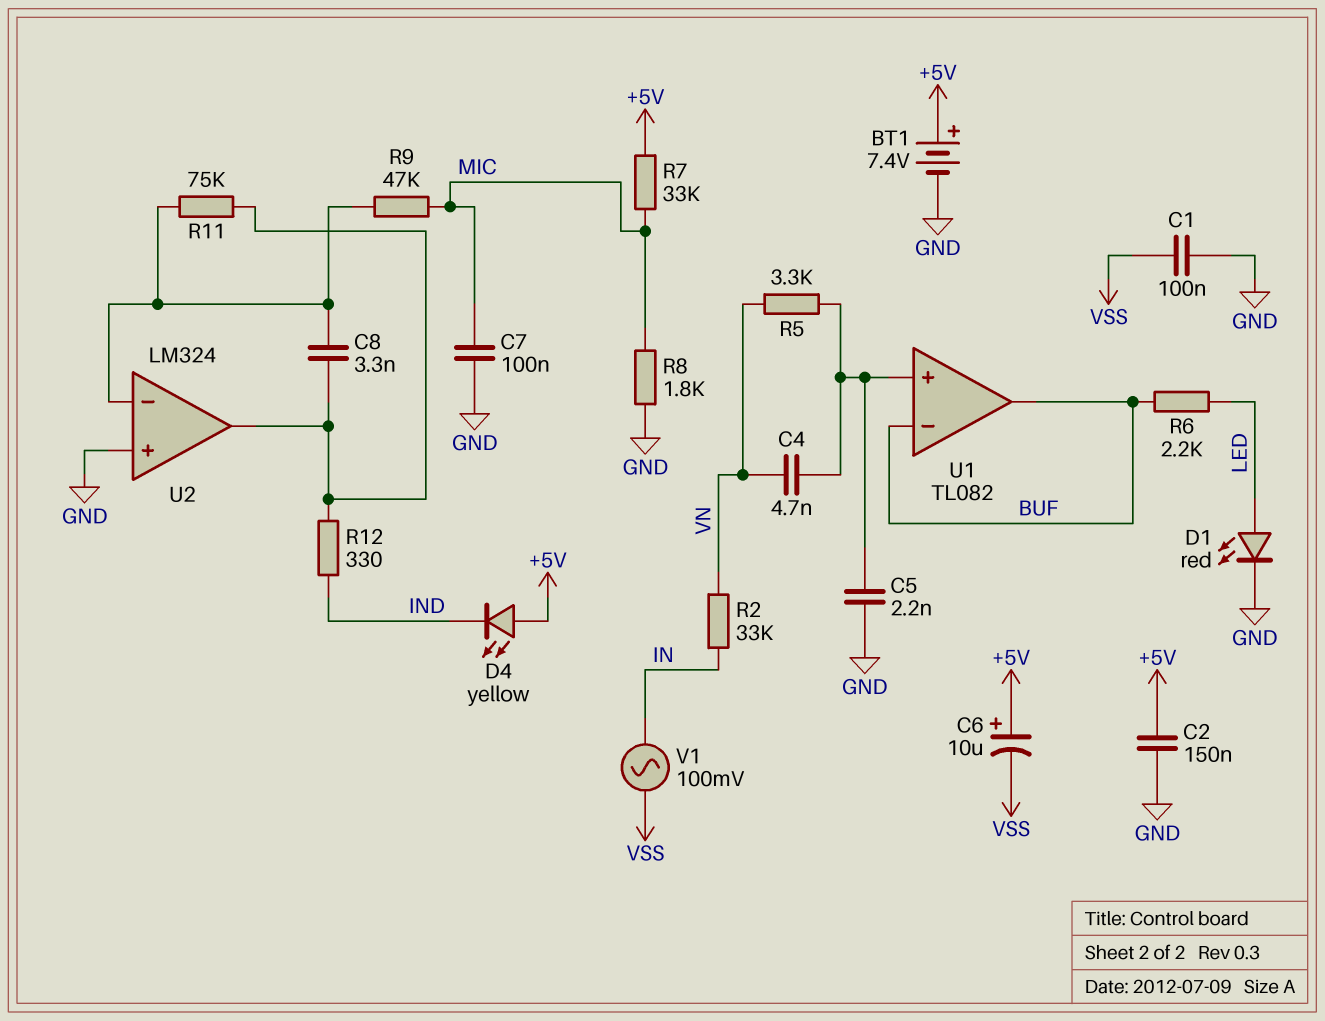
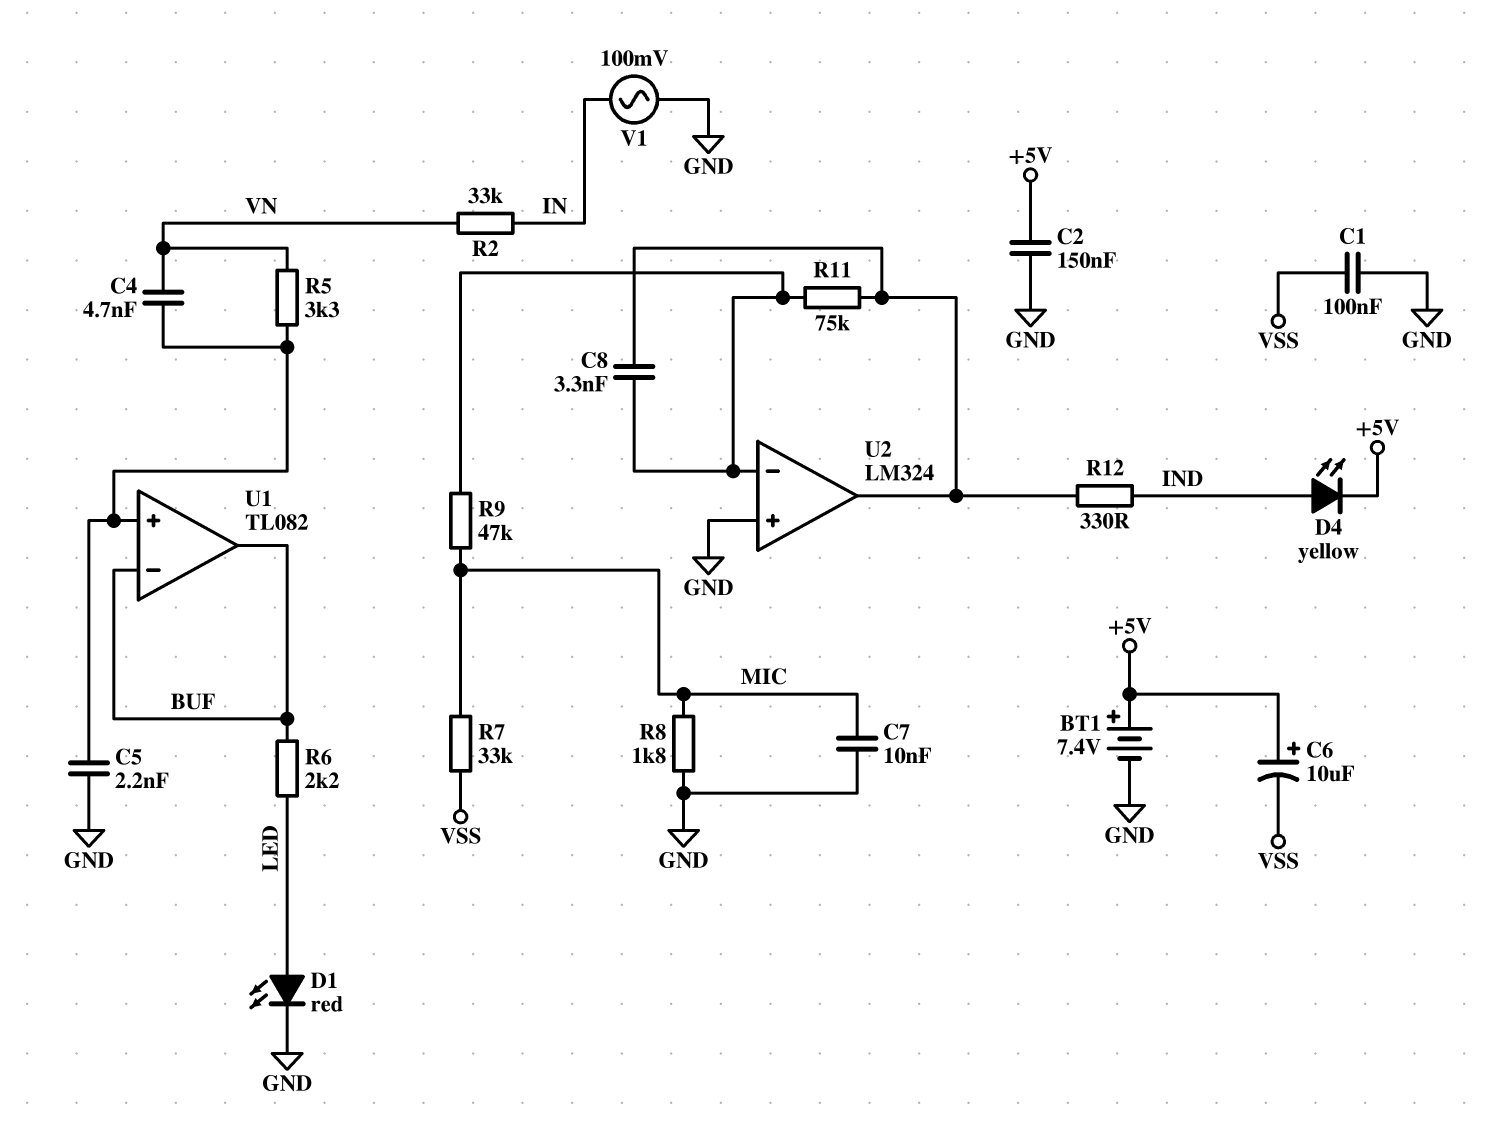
C7: 100nF (GND, MIC) -> 10nF (GND, MIC)
D4: LED yellow (A +5V, K IND) -> LED yellow (A IND, K +5V)
R7: 33k (+5V, MIC) -> 33k (MIC, VSS)
V1: AC 100mV (IN, VSS) -> AC 100mV (GND, IN)

